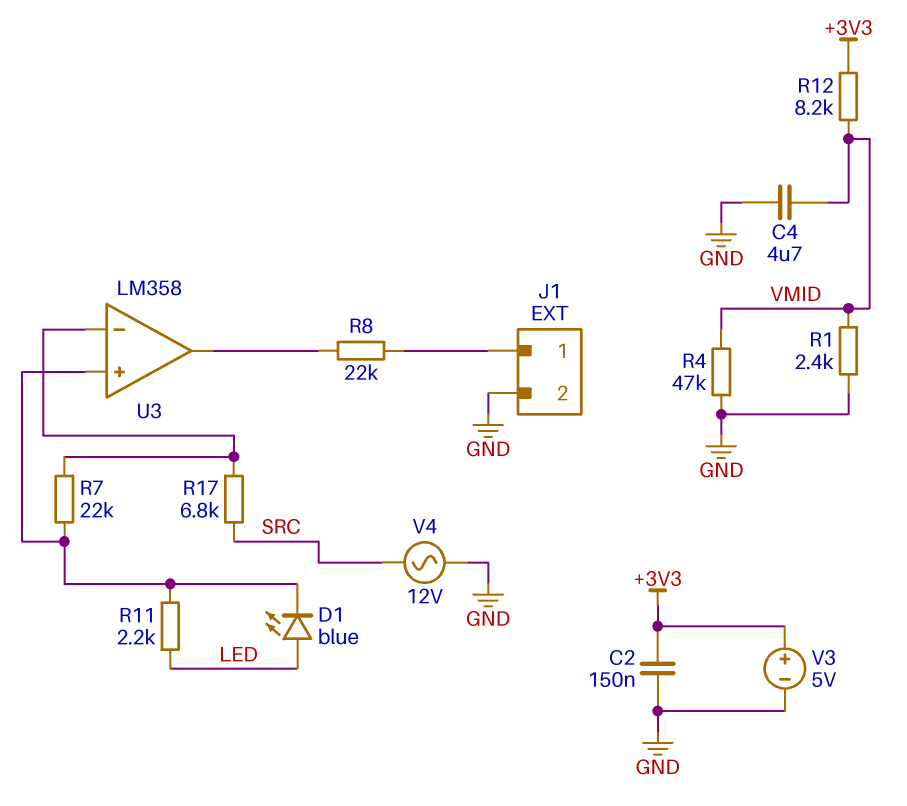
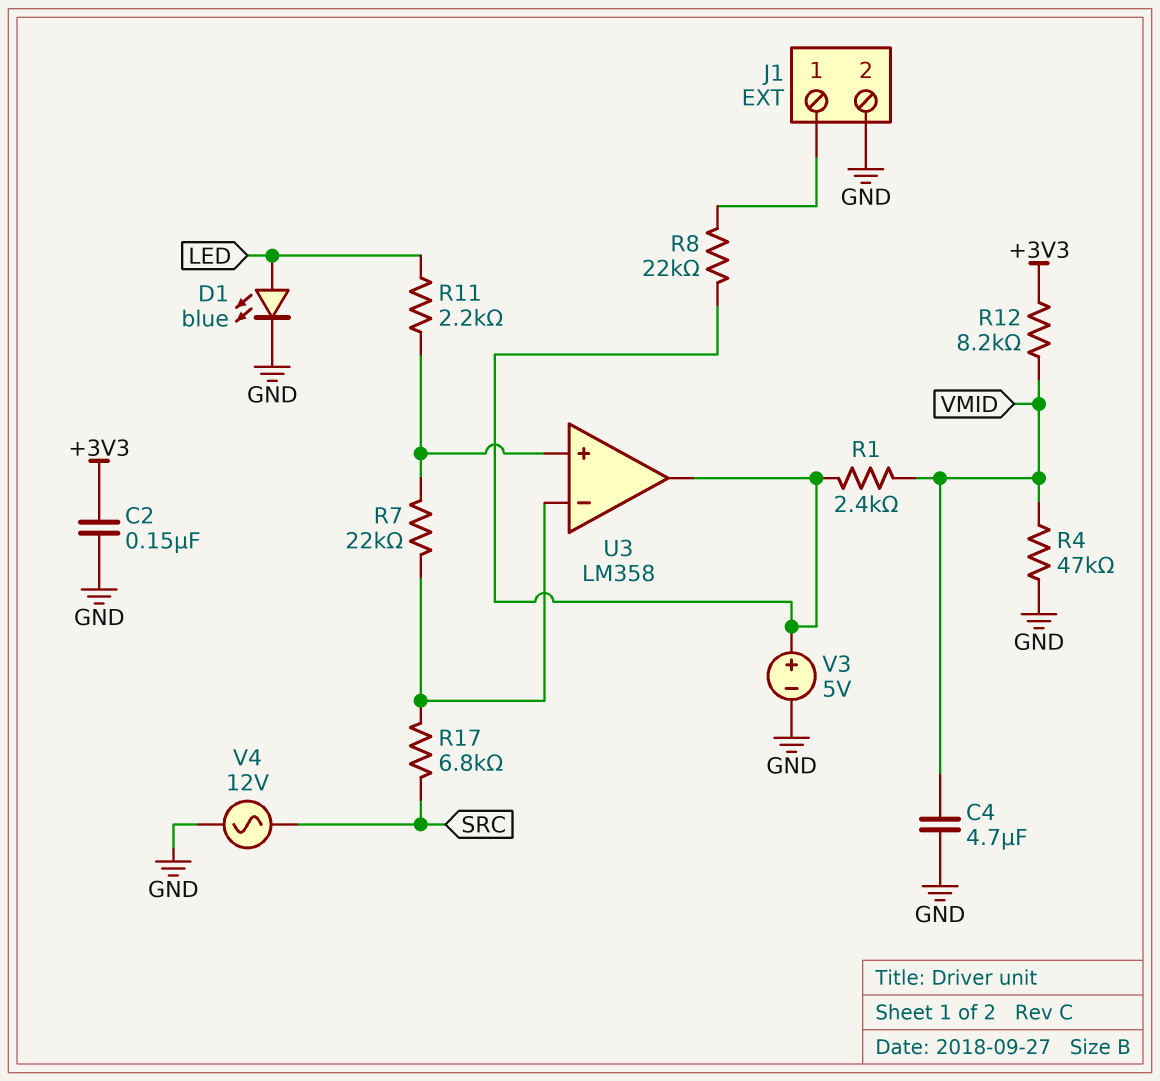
D1: LED blue (A LED, K U3/in+) -> LED blue (A LED, K GND)
R1: 2.4k (GND, VMID) -> 2.4k (U3/out, VMID)
V3: 5V (plus +3V3, minus GND) -> 5V (plus U3/out, minus GND)

